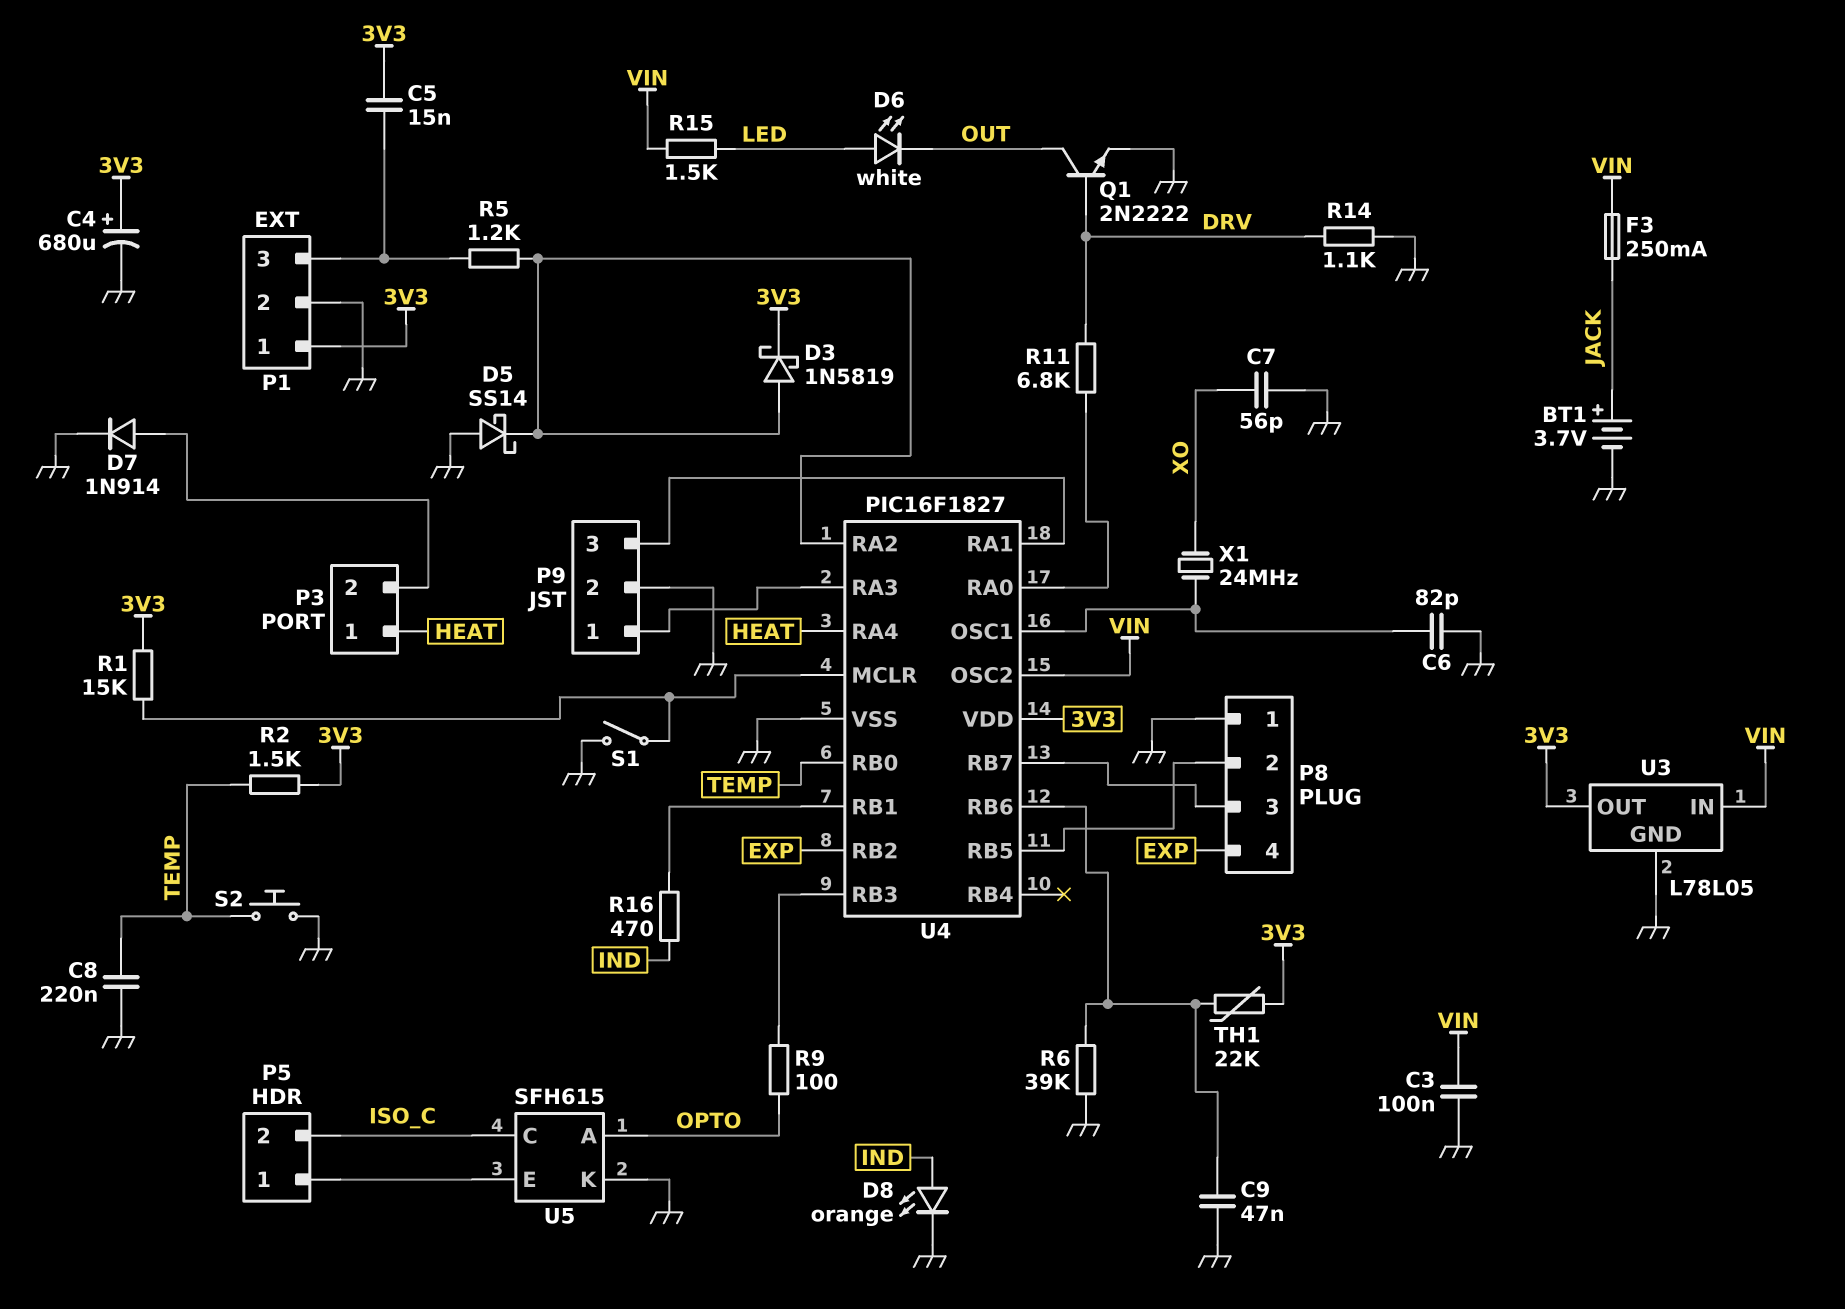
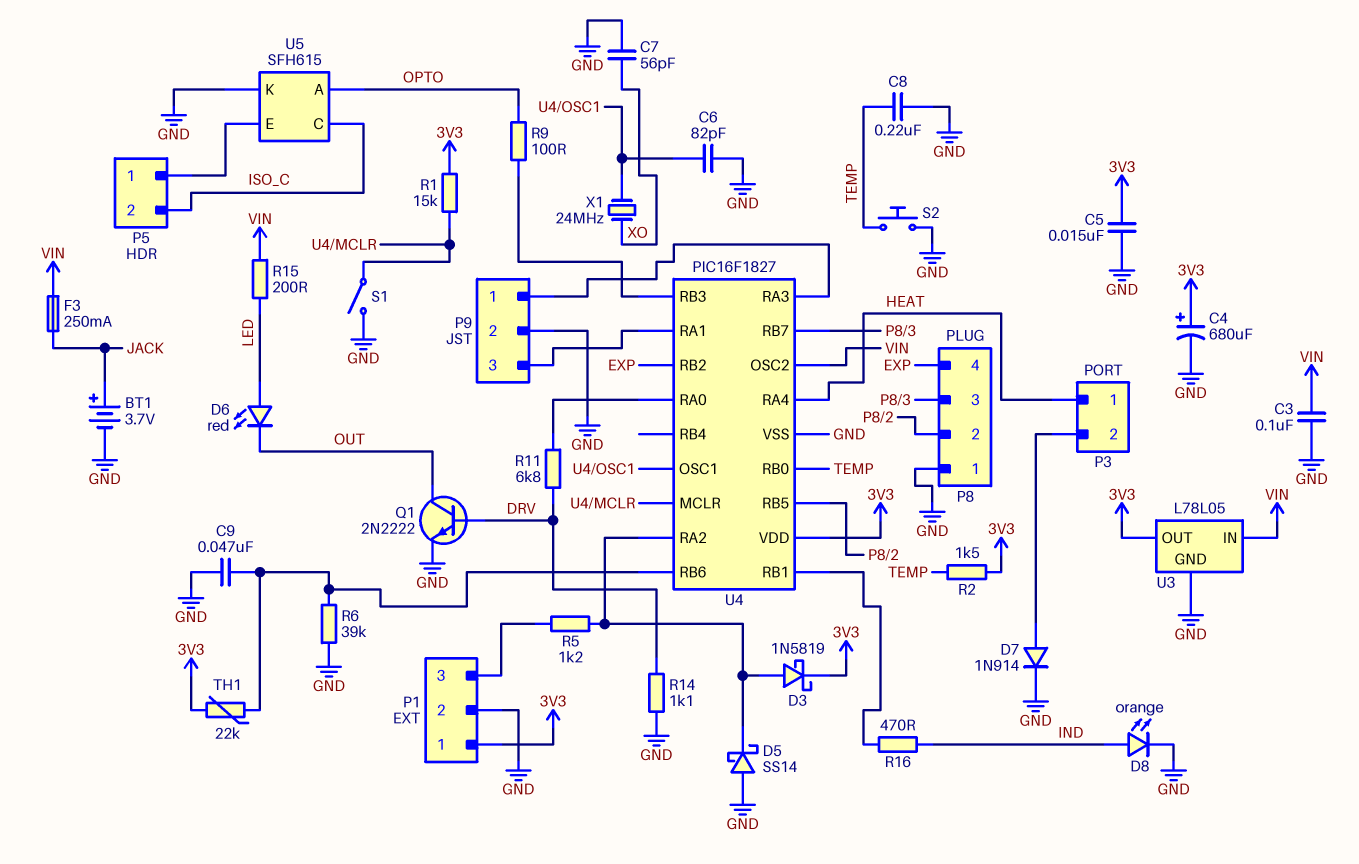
C5: 15nF (3V3, P1/3) -> 15nF (3V3, GND)
D6: LED white (A LED, K OUT) -> LED red (A LED, K OUT)
R15: 1.5k (LED, VIN) -> 200 (LED, VIN)

